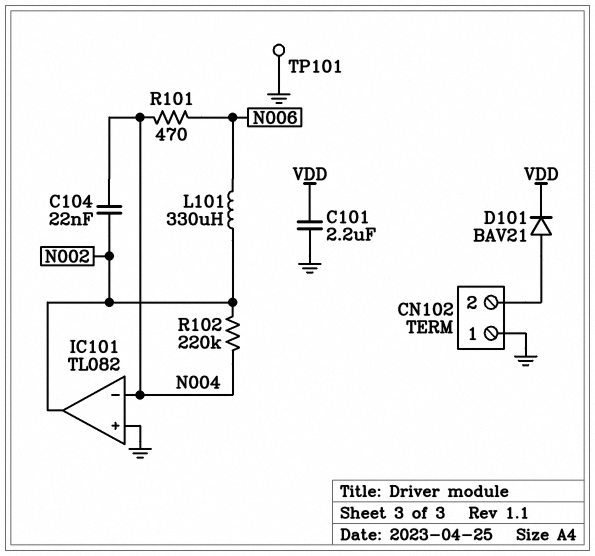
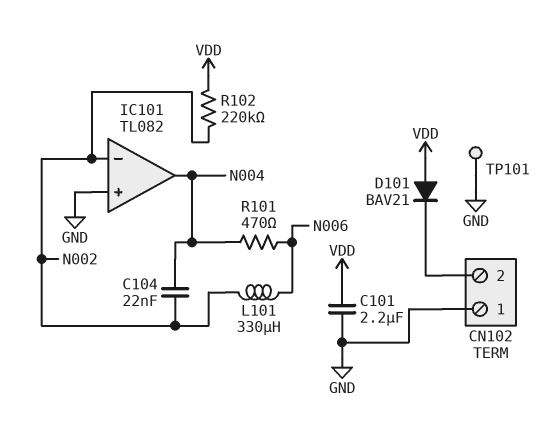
D101: diode BAV21 (A CN102/2, K VDD) -> diode BAV21 (A VDD, K CN102/2)
IC101 pin in-: N004 -> N002
IC101 pin out: N002 -> N004
R102: 220k (N002, N004) -> 220k (N002, VDD)

